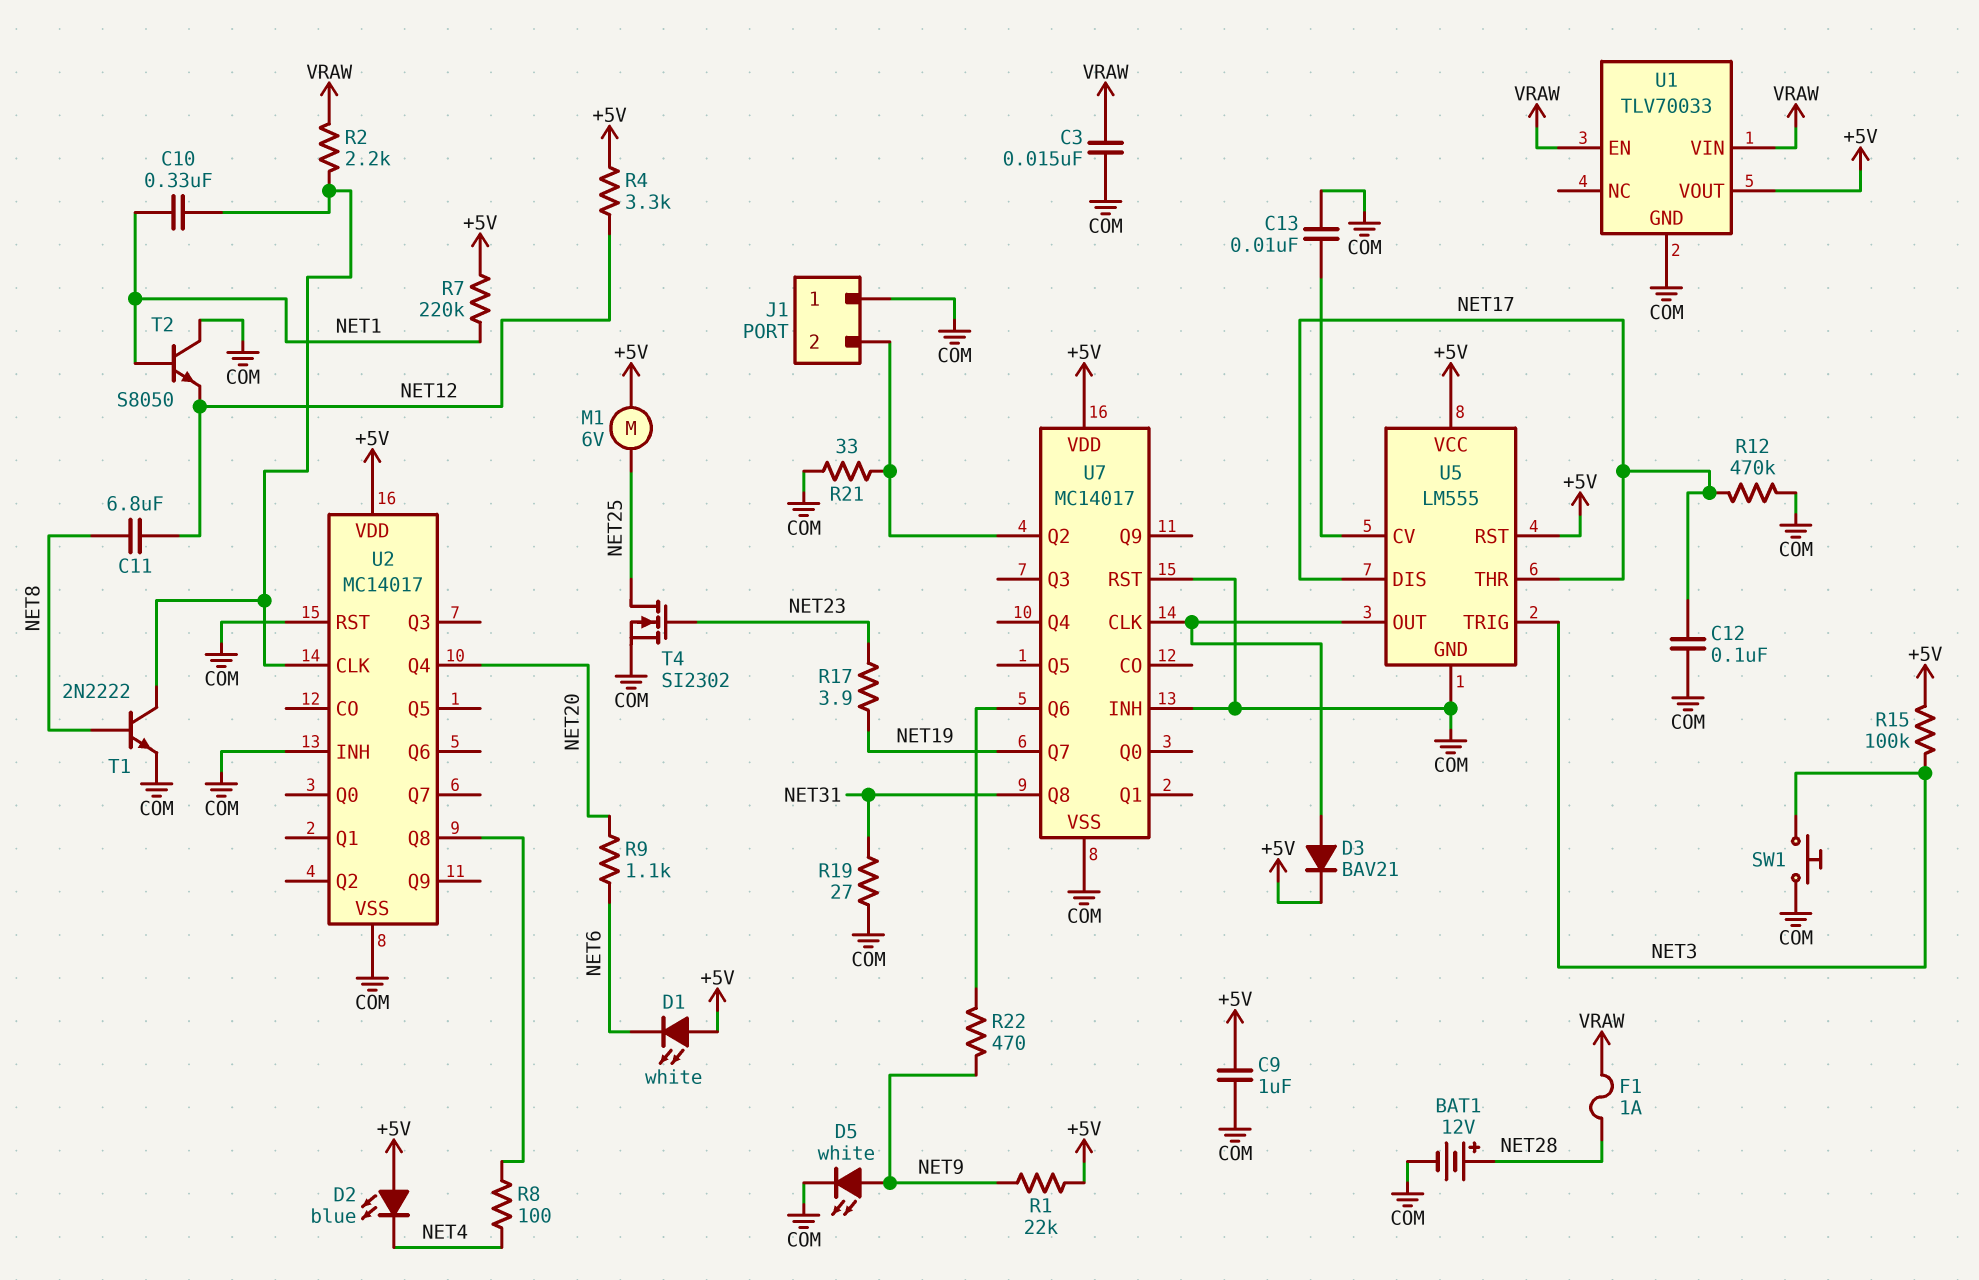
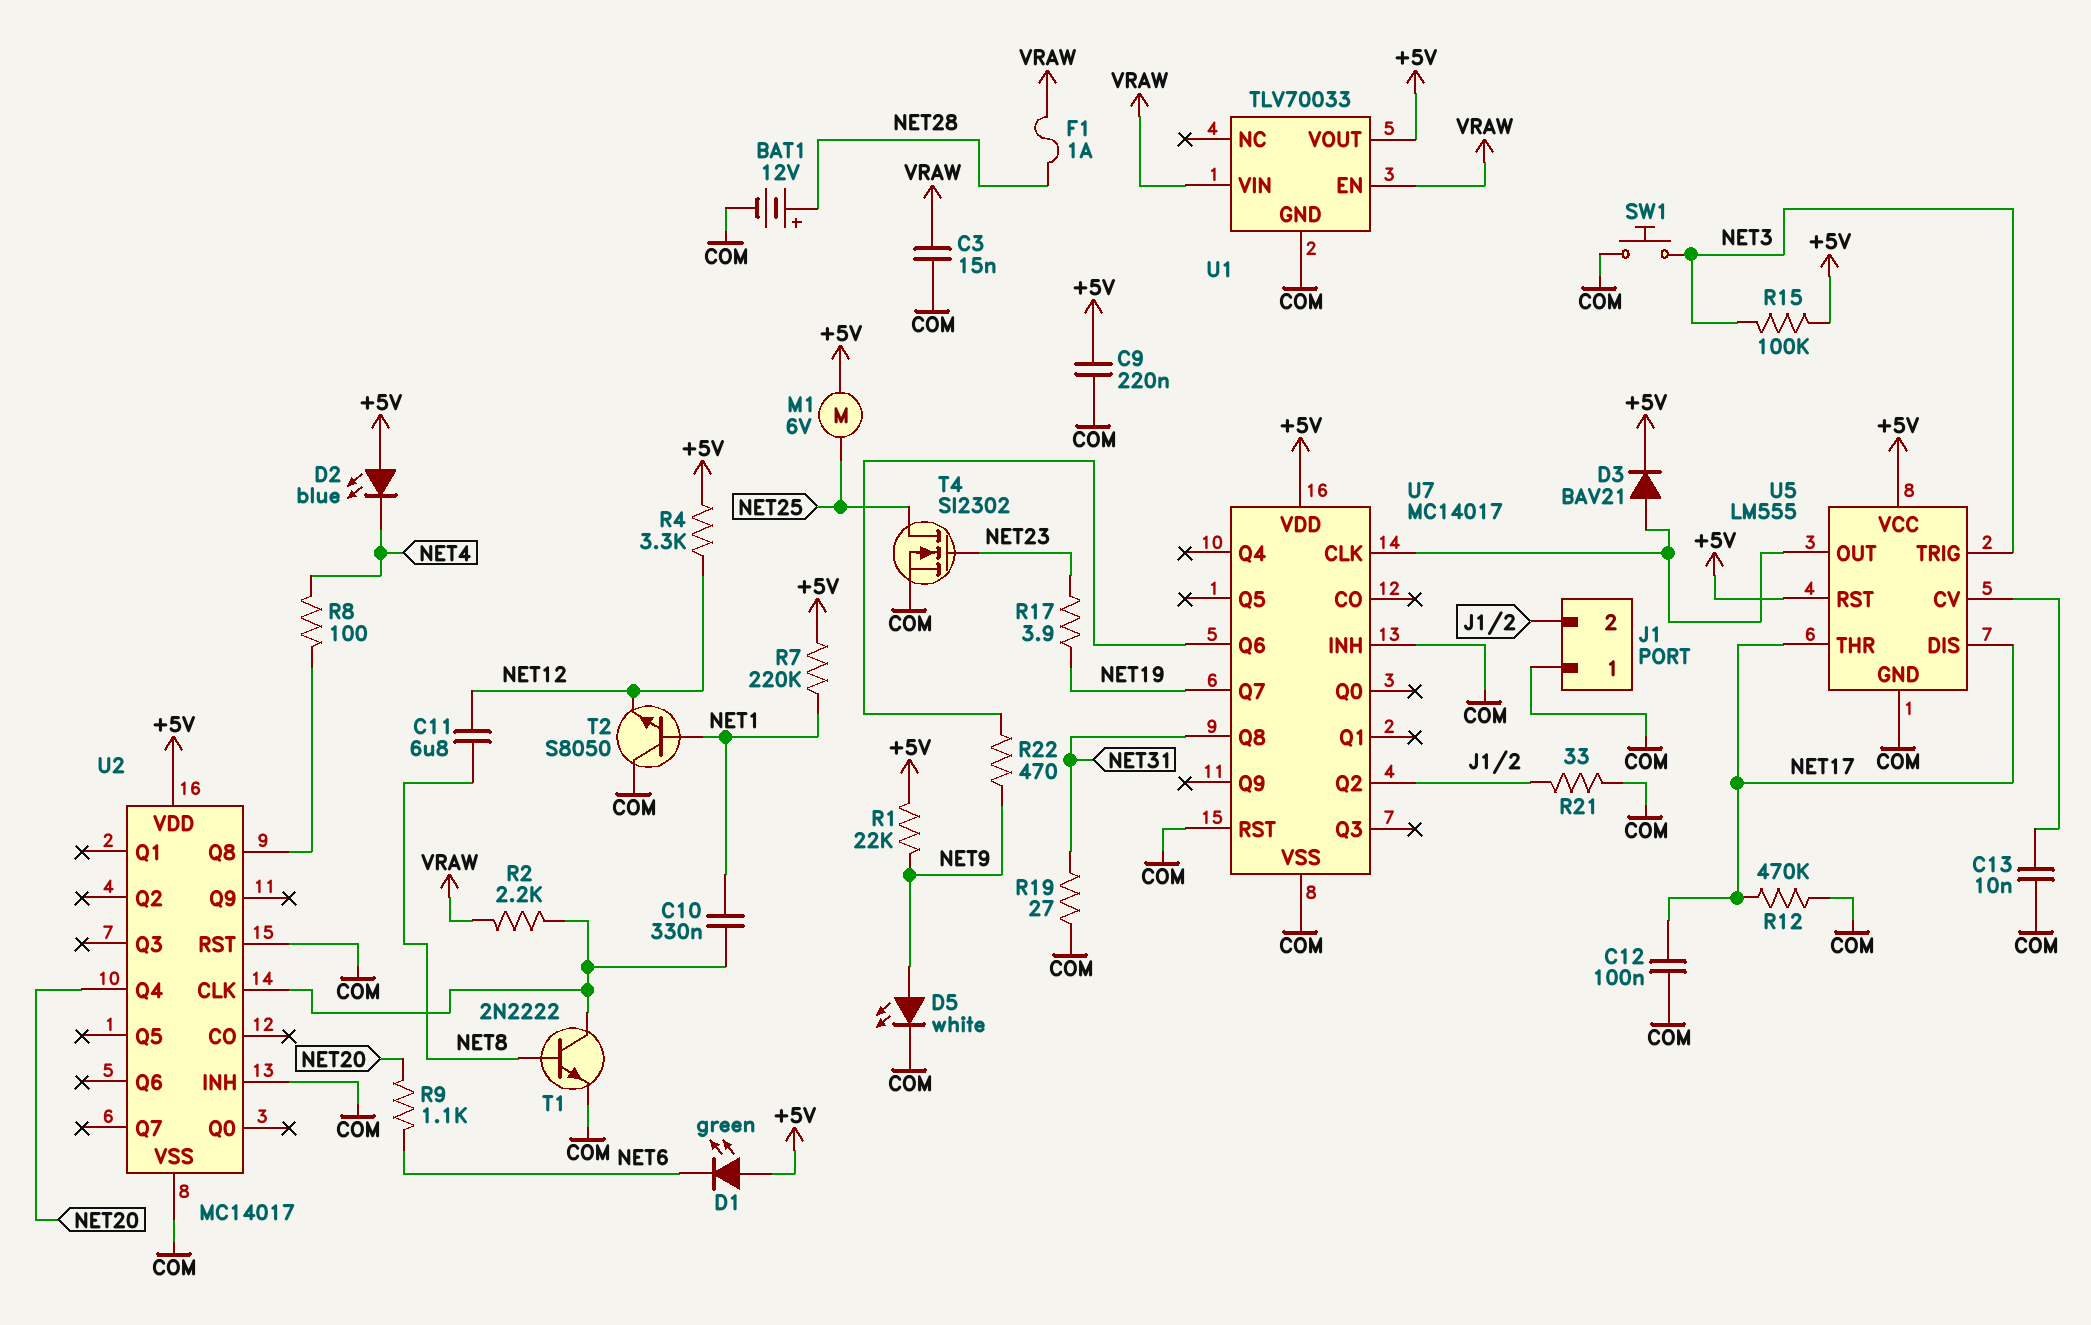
C9: 1uF (+5V, COM) -> 220nF (+5V, COM)
D1: LED white (A +5V, K NET6) -> LED green (A +5V, K NET6)

